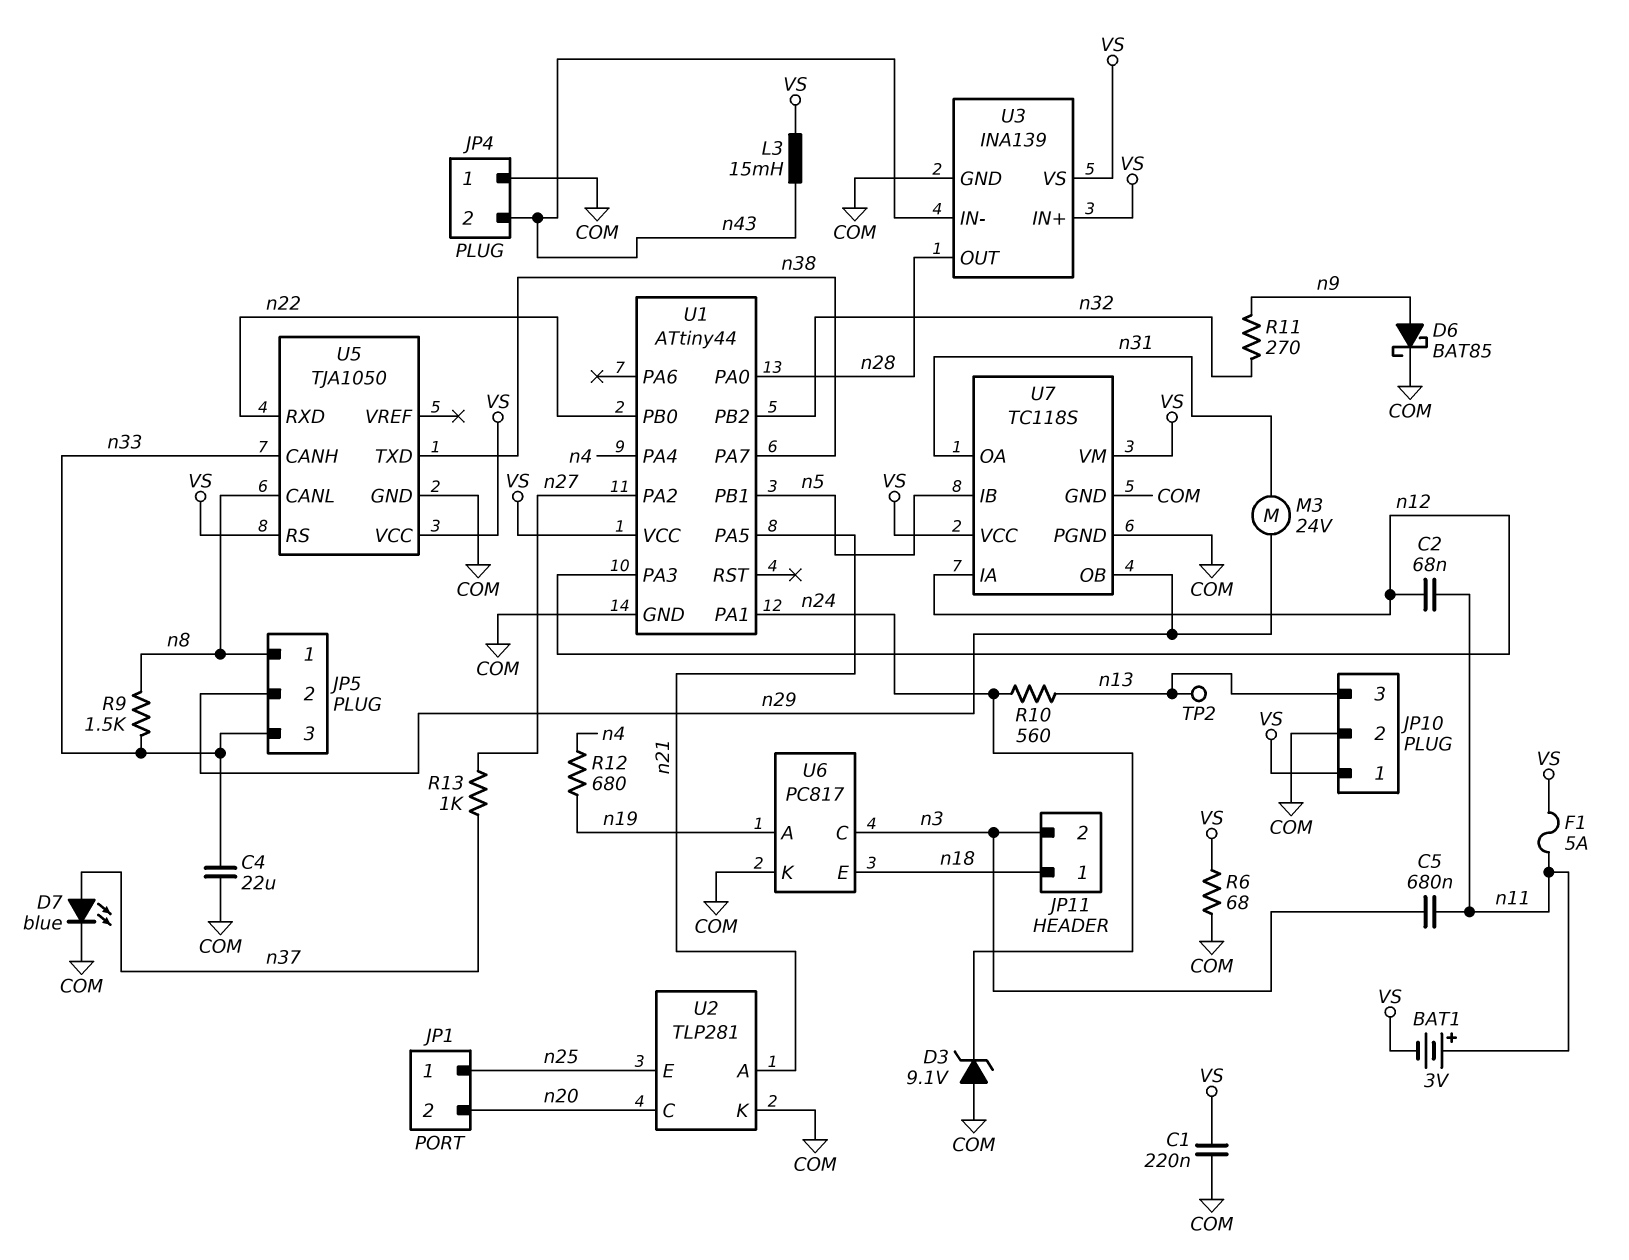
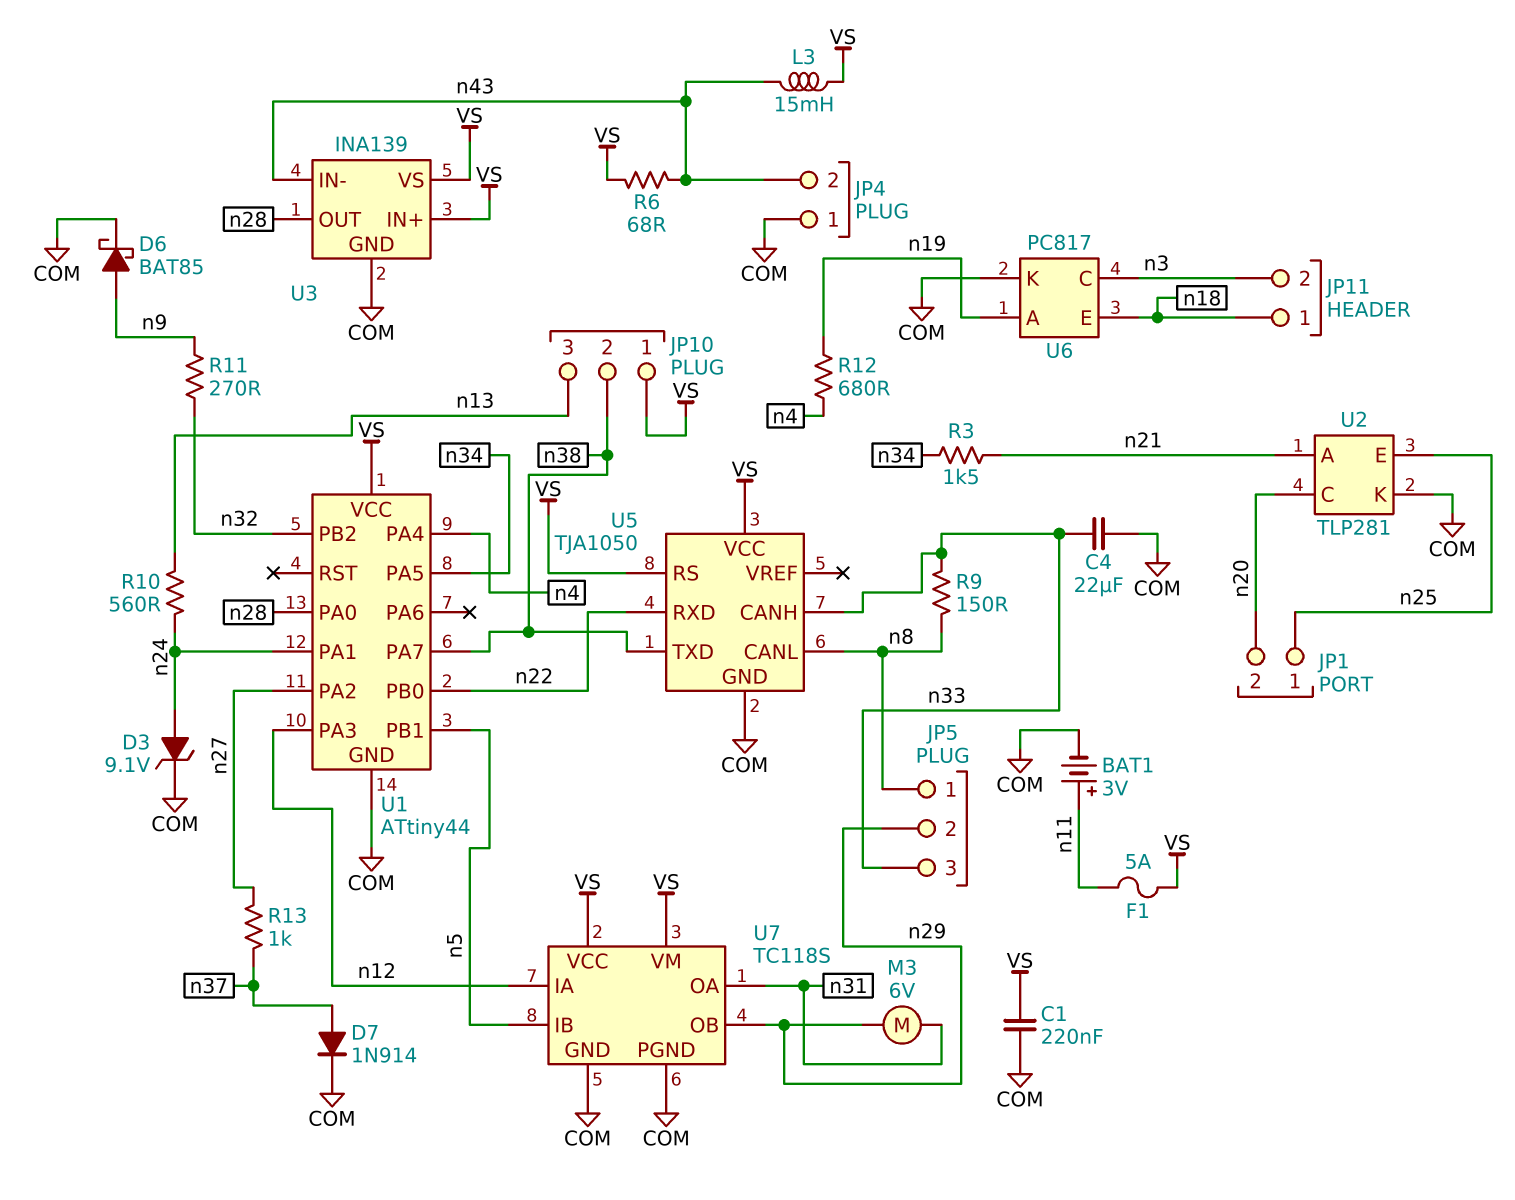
BAT1: 3V (plus n11, minus VS) -> 3V (plus n11, minus COM)
C2: 68nF (n11, n12) -> none
C5: 680nF (n3, n11) -> none
D3: zener 9.1V (A COM, K n24) -> zener 9.1V (A n24, K COM)
D7: LED blue (A n37, K COM) -> diode 1N914 (A n37, K COM)
JP10 pin 2: COM -> n38
M3: motor 24V (n29, n31) -> motor 6V (n29, n31)
R3: none -> 1.5k (n21, n34)
R6: 68 (COM, VS) -> 68 (VS, n43)
R9: 1.5k (n8, n33) -> 150 (n8, n33)
TP2: test point (n13) -> none
U1 pin PA5: n21 -> n34

